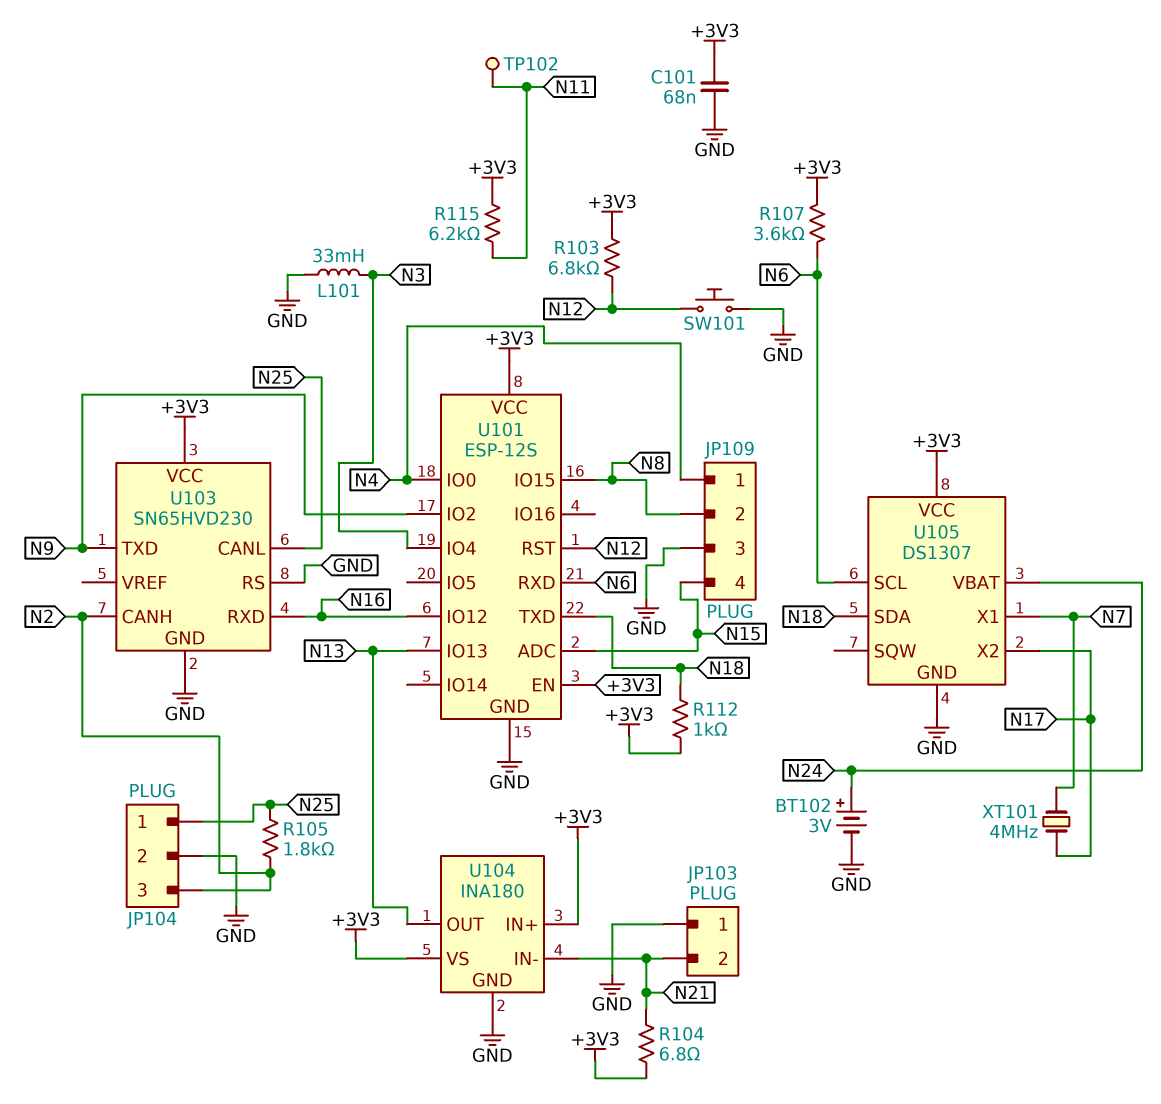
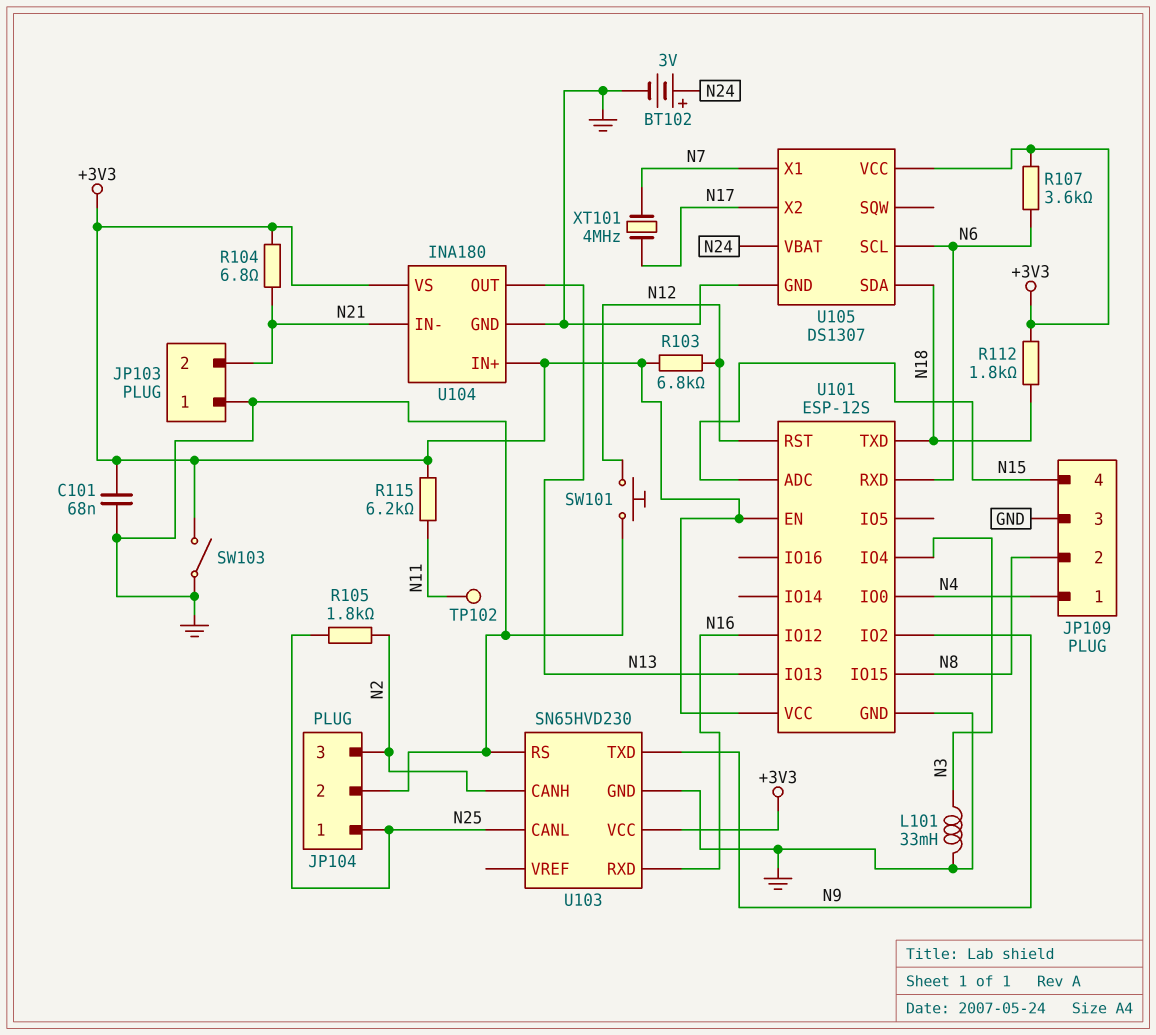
R112: 1k (+3V3, N18) -> 1.8k (+3V3, N18)
SW103: none -> switch (+3V3, GND)

